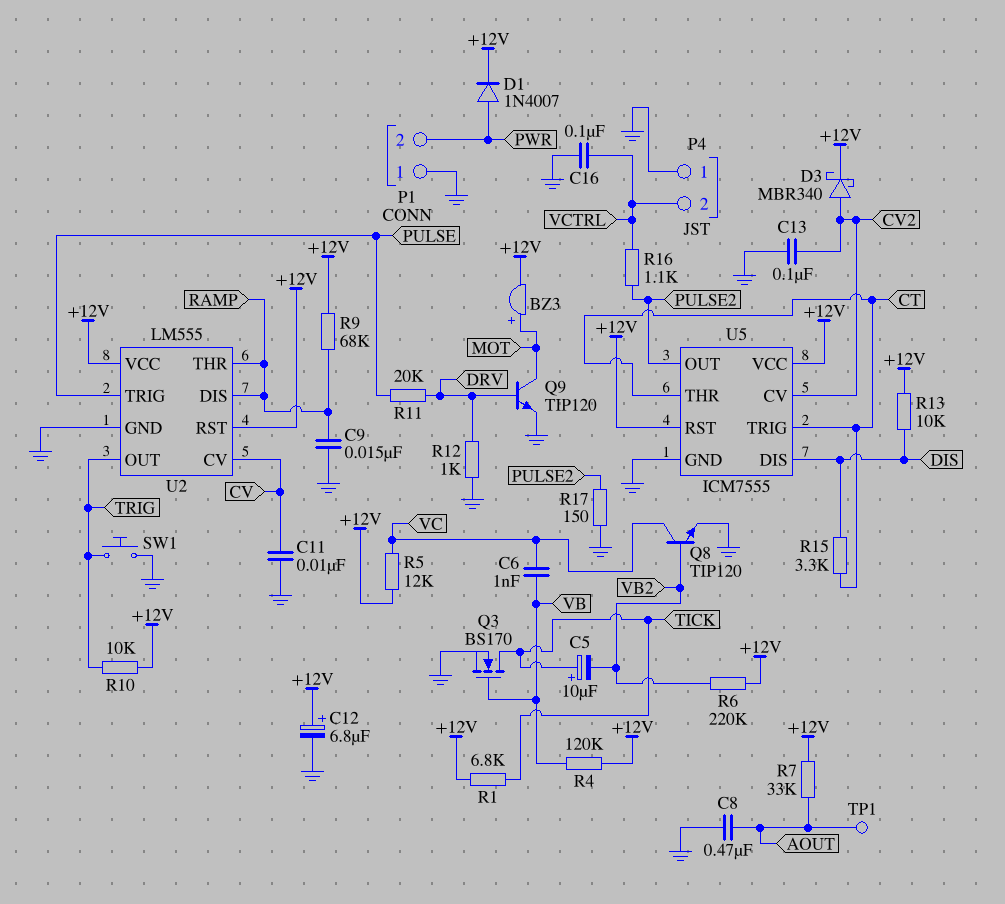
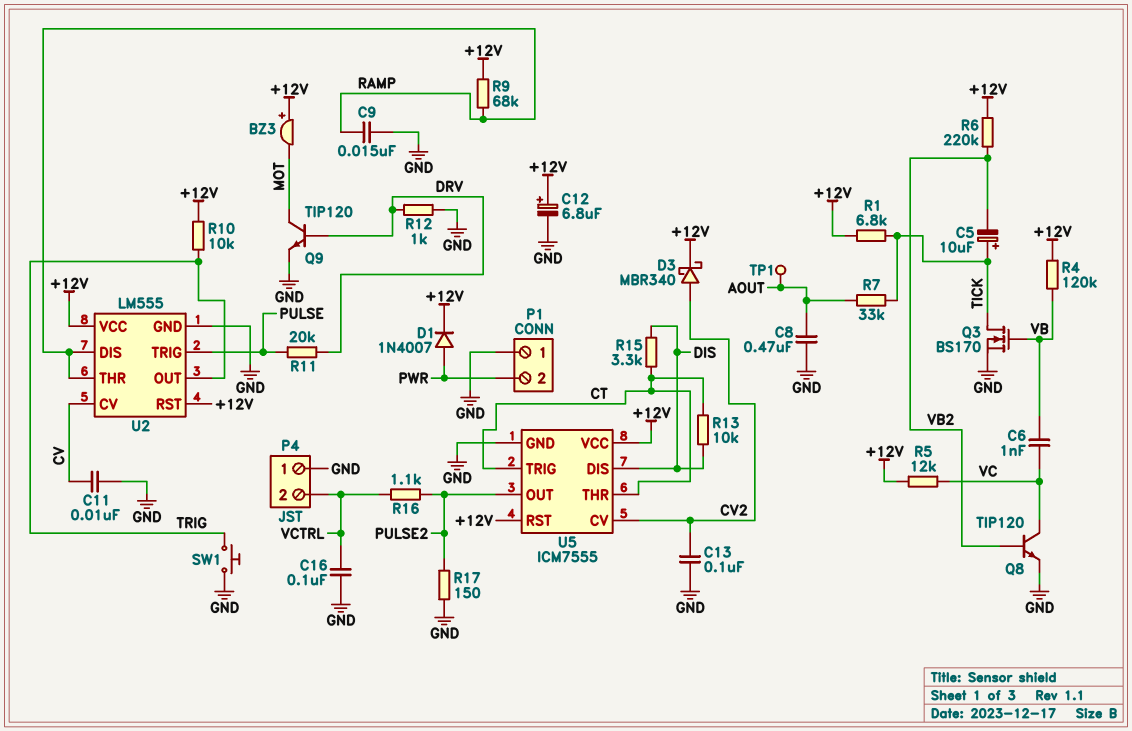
BZ3: buzzer (plus MOT, minus +12V) -> buzzer (plus +12V, minus MOT)
R7: 33k (+12V, AOUT) -> 33k (AOUT, TICK)
R13: 10k (+12V, DIS) -> 10k (CT, DIS)

